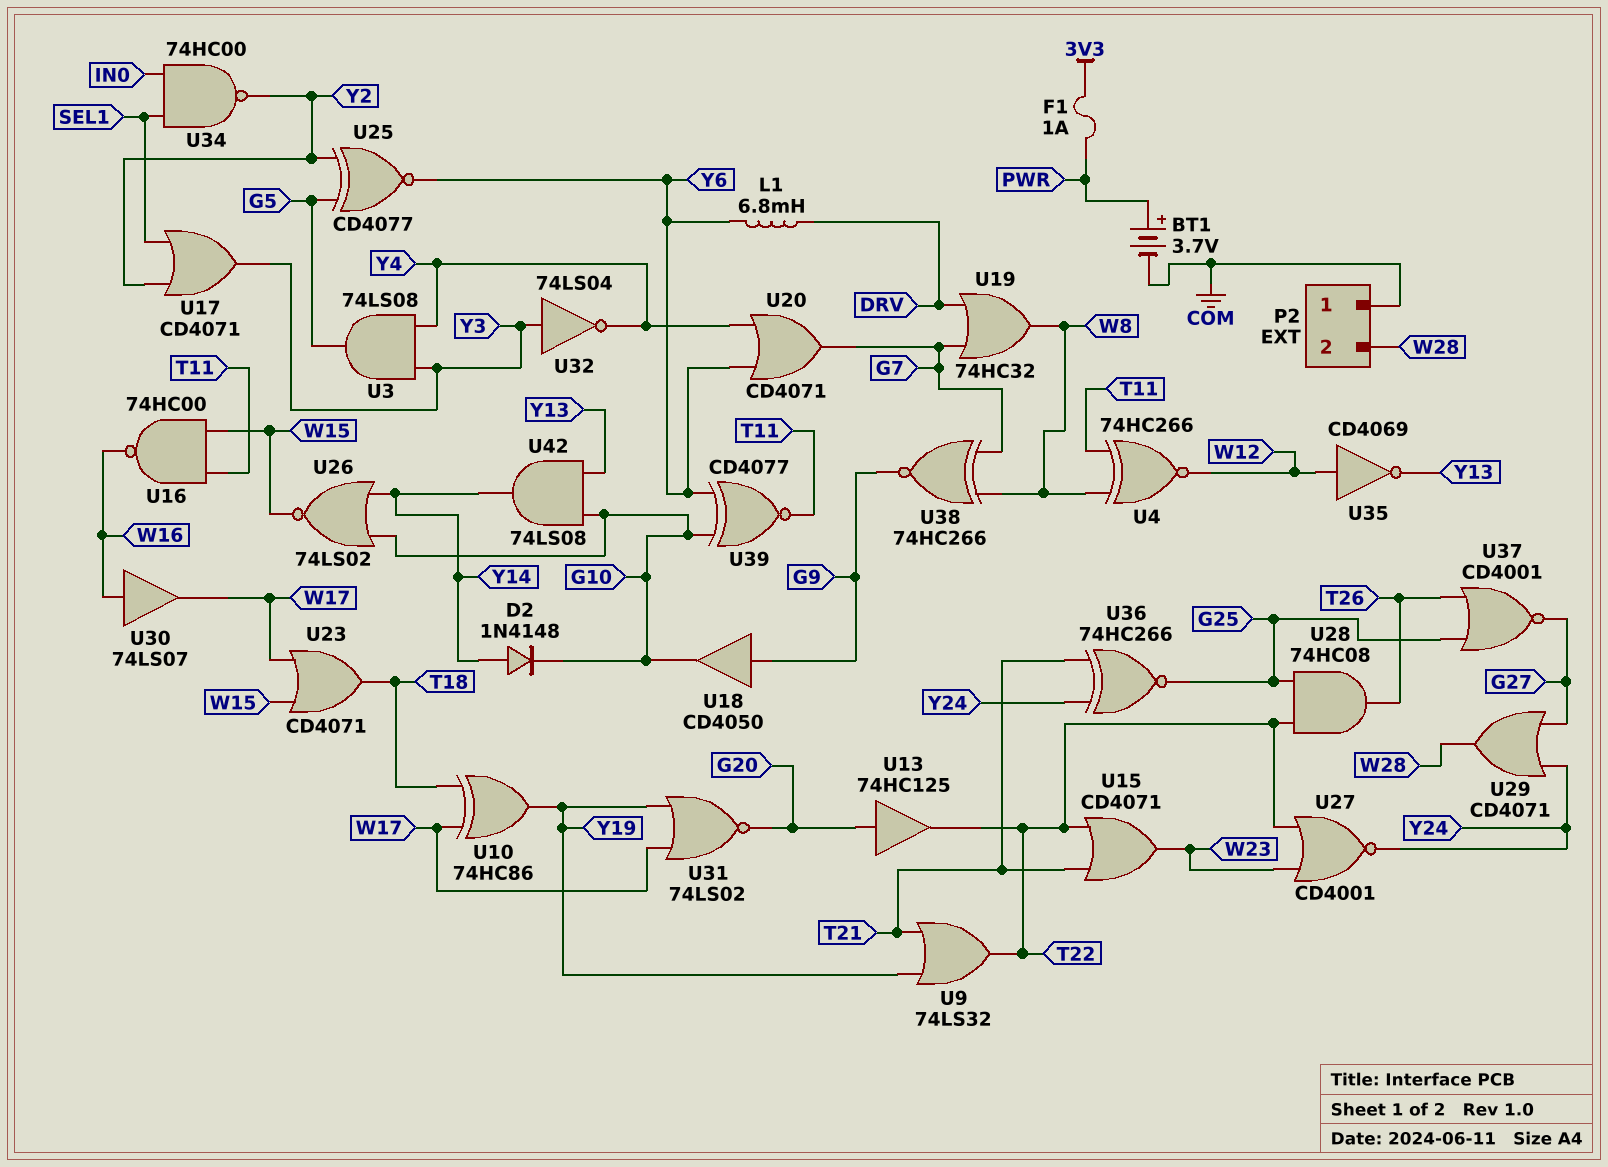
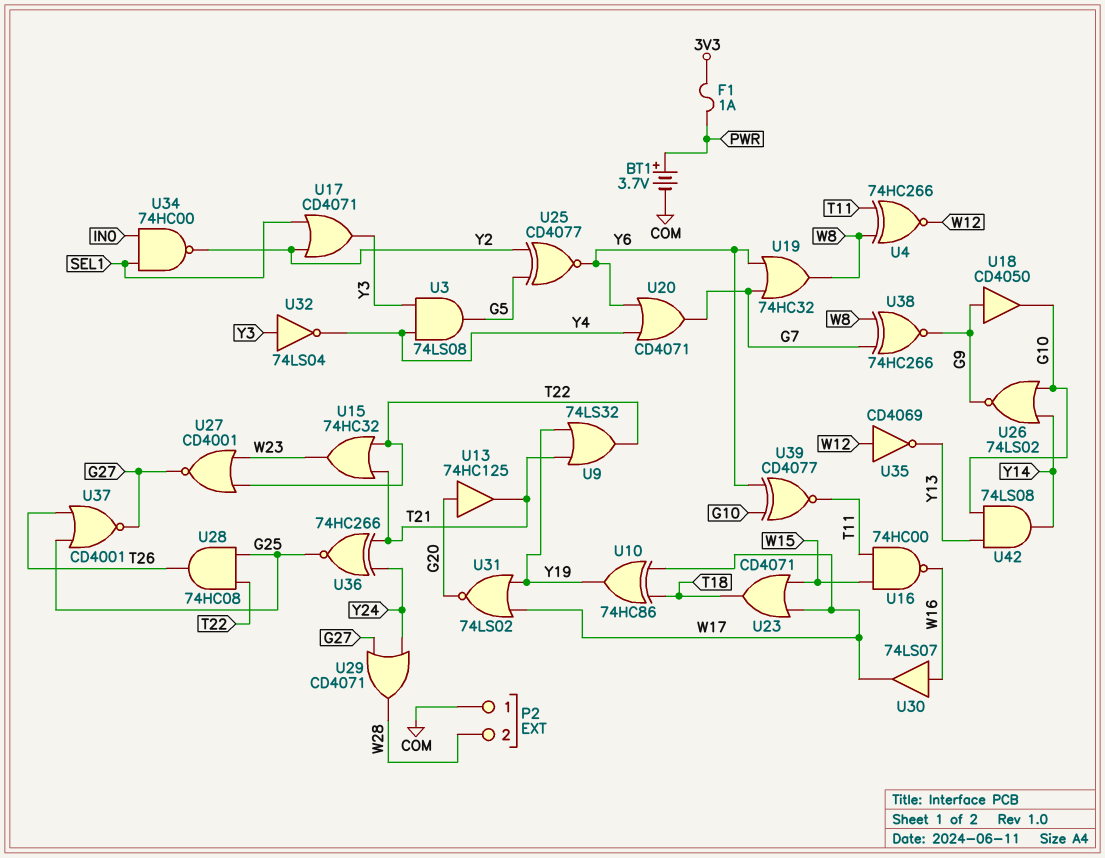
D2: diode 1N4148 (A Y14, K G10) -> none
L1: 6.8mH (DRV, Y6) -> none
U13: buffer 74HC125 (in G20, out T22) -> buffer 74HC125 (in G20, out T21)
U15: OR CD4071 (in T21, in T22, out W23) -> OR 74HC32 (in T21, in T22, out W23)
U19: OR 74HC32 (in DRV, in G7, out W8) -> OR 74HC32 (in G7, in Y6, out W8)
U26: NOR 74LS02 (in G10, in Y14, out W15) -> NOR 74LS02 (in G10, in Y14, out G9)
U27: NOR CD4001 (in T22, in W23, out Y24) -> NOR CD4001 (in T22, in W23, out G27)

